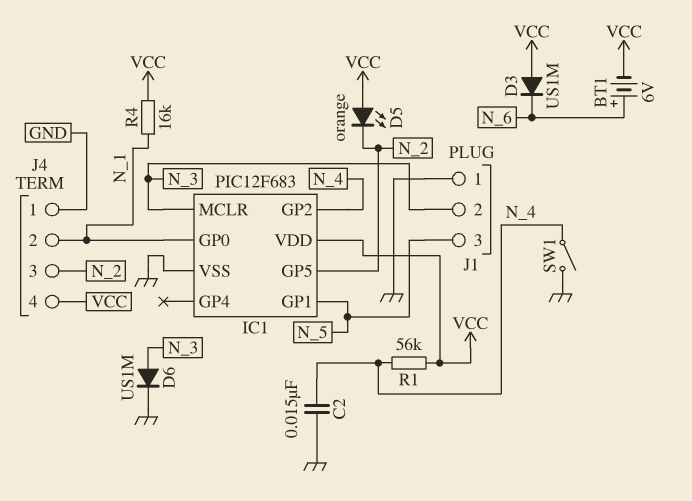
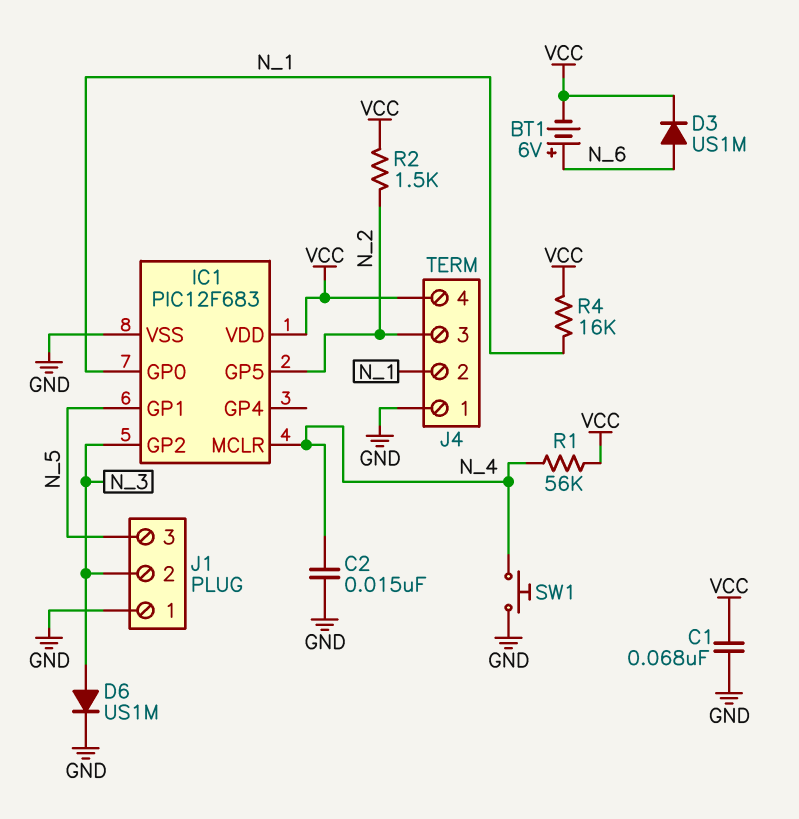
C1: none -> 68nF (GND, VCC)
D3: diode US1M (A VCC, K N_6) -> diode US1M (A N_6, K VCC)
D5: LED orange (A VCC, K N_2) -> none
IC1 pin GP2: N_4 -> N_3
IC1 pin MCLR: N_3 -> N_4
R2: none -> 1.5k (N_2, VCC)
SW1: switch (GND, N_4) -> button (GND, N_4)

